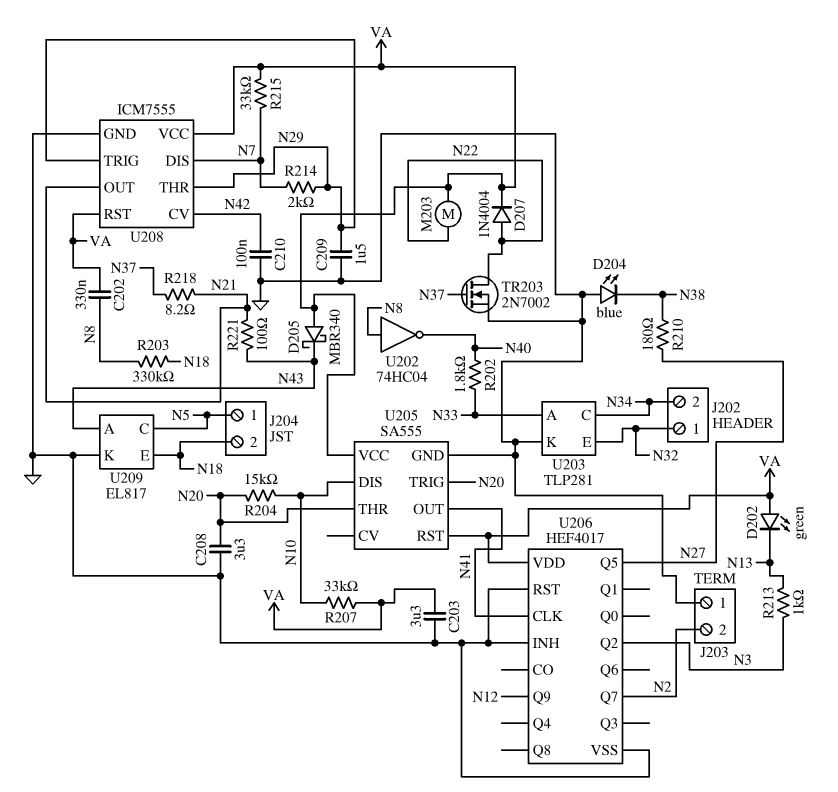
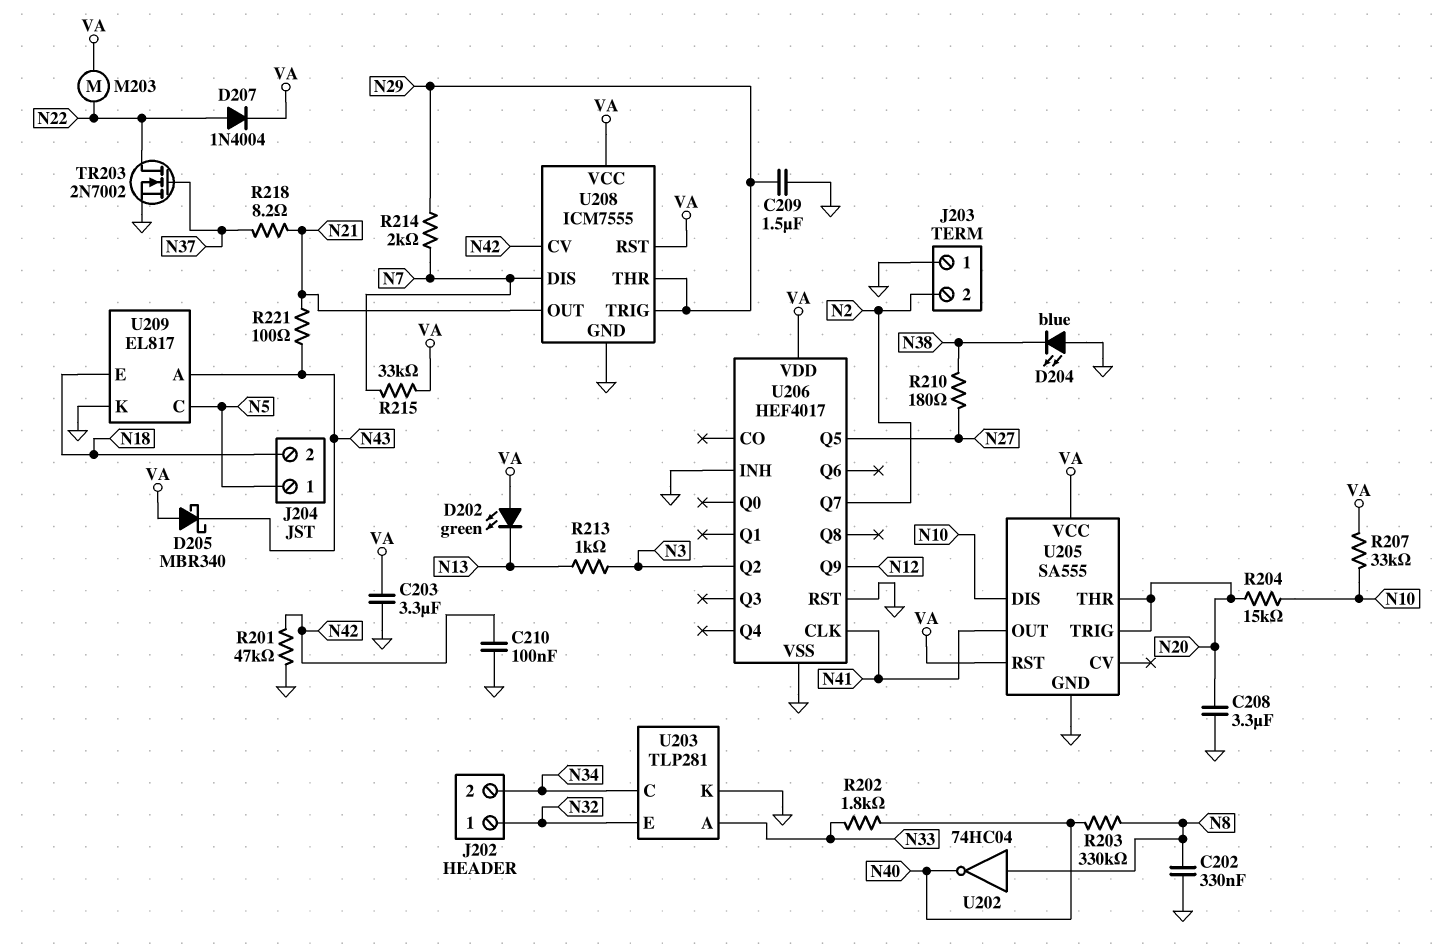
C202: 330nF (N8, VA) -> 330nF (GND, N8)
R201: none -> 47k (GND, N42)
R203: 330k (N8, N18) -> 330k (N8, N40)

